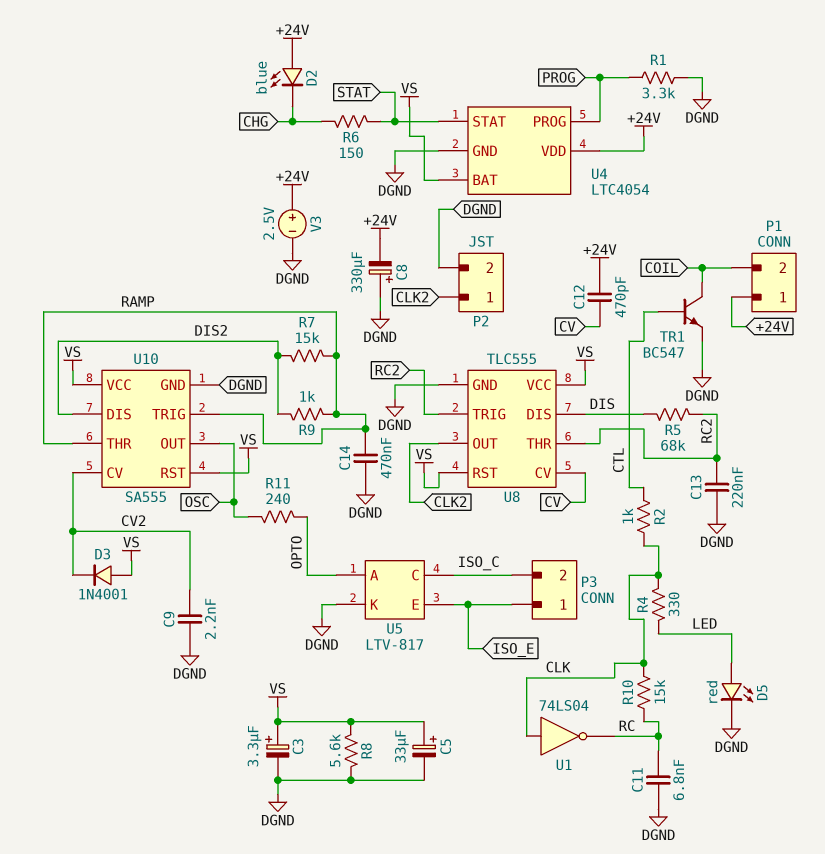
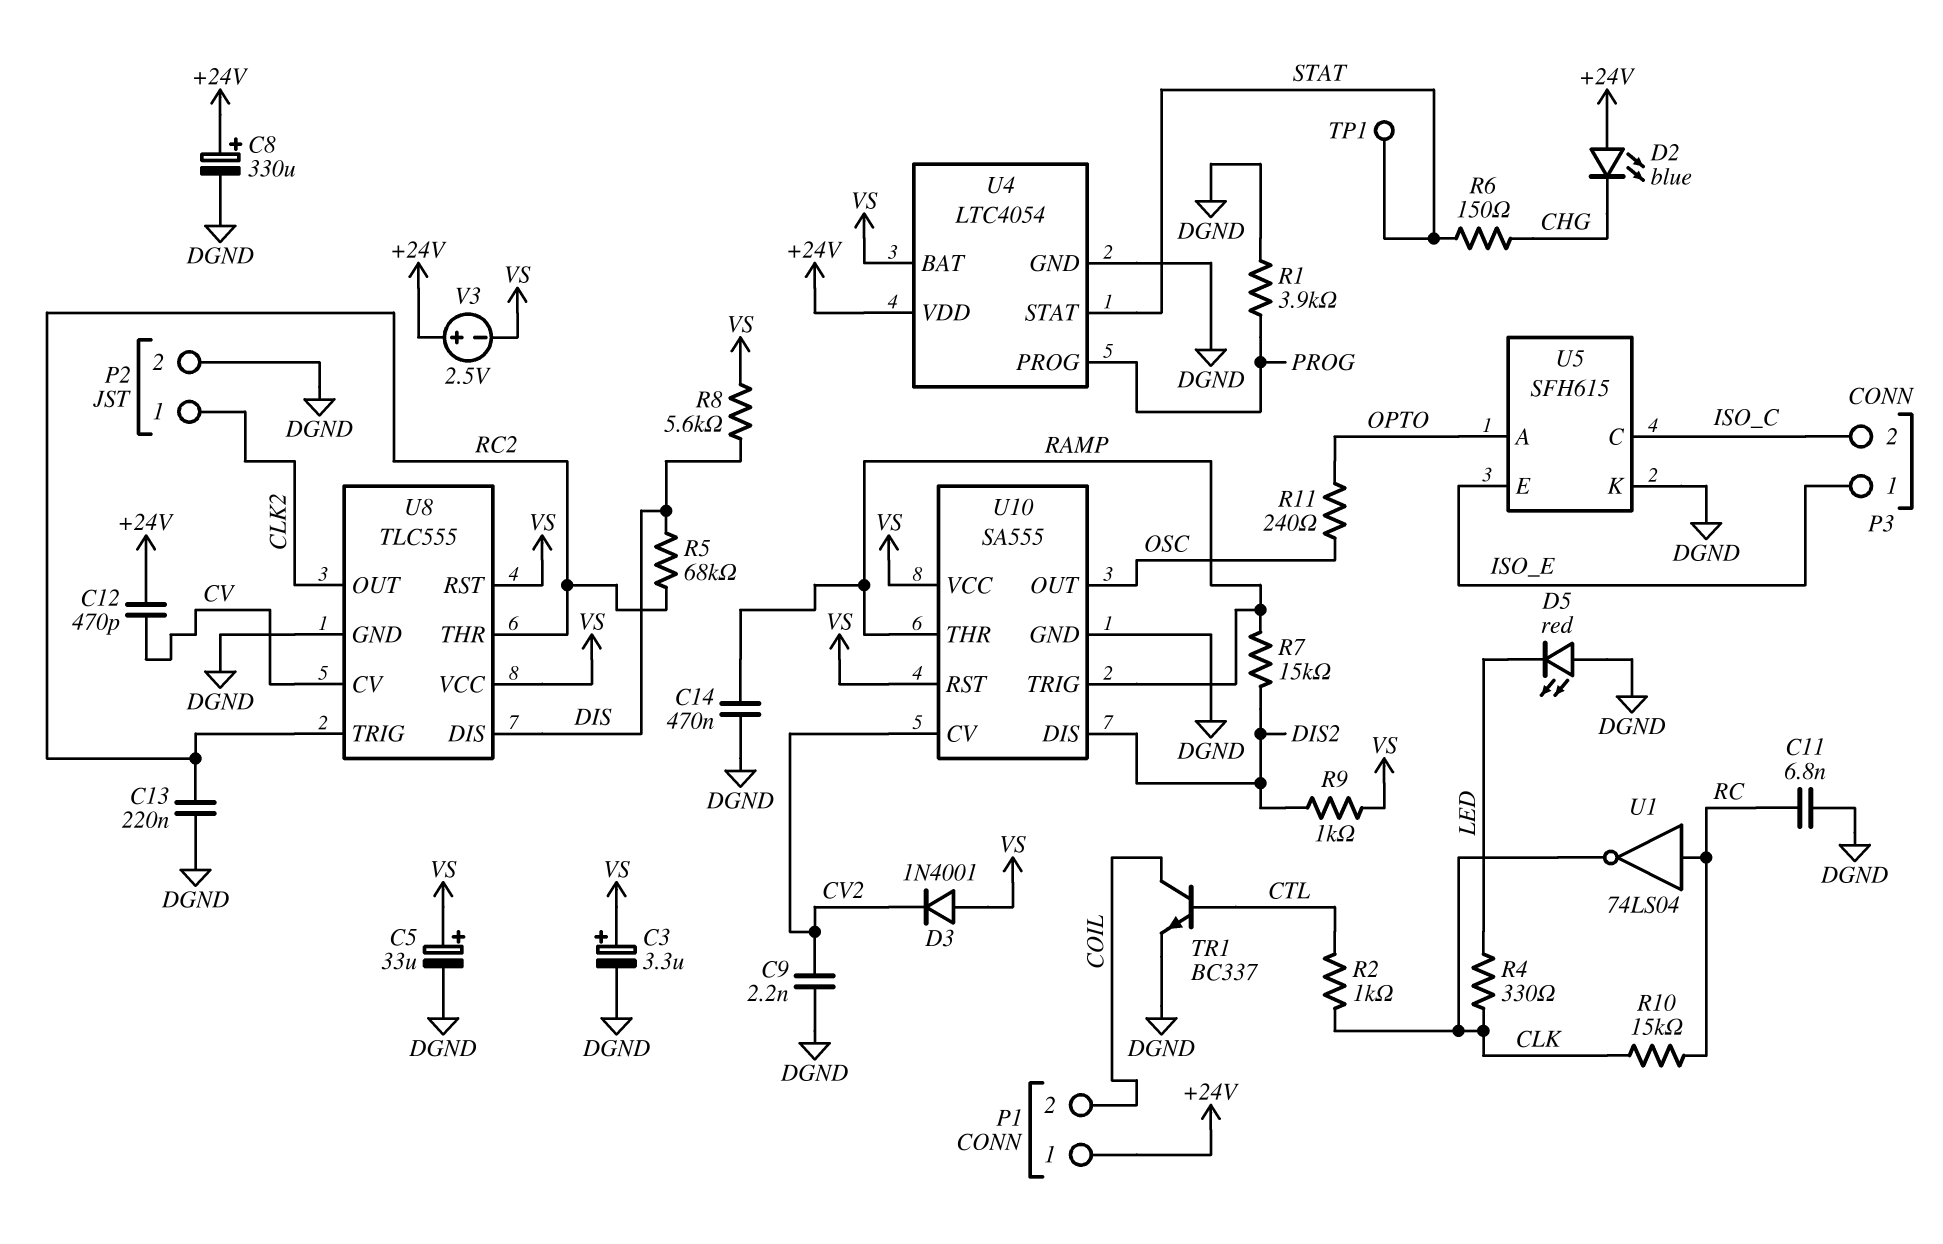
C8: 330uF (plus DGND, minus +24V) -> 330uF (plus +24V, minus DGND)
D5: LED red (A LED, K DGND) -> LED red (A DGND, K LED)
R1: 3.3k (DGND, PROG) -> 3.9k (DGND, PROG)
R8: 5.6k (DGND, VS) -> 5.6k (DIS, VS)
R9: 1k (DIS2, RAMP) -> 1k (DIS2, VS)
TP1: none -> test point (STAT)
TR1: NPN BC547 (B CTL, C COIL, E DGND) -> NPN BC337 (B CTL, C COIL, E DGND)
U1: NOT 74LS04 (in CLK, out RC) -> NOT 74LS04 (in RC, out CLK)
U5: LTV-817 -> SFH615
V3: 2.5V (plus +24V, minus DGND) -> 2.5V (plus +24V, minus VS)

